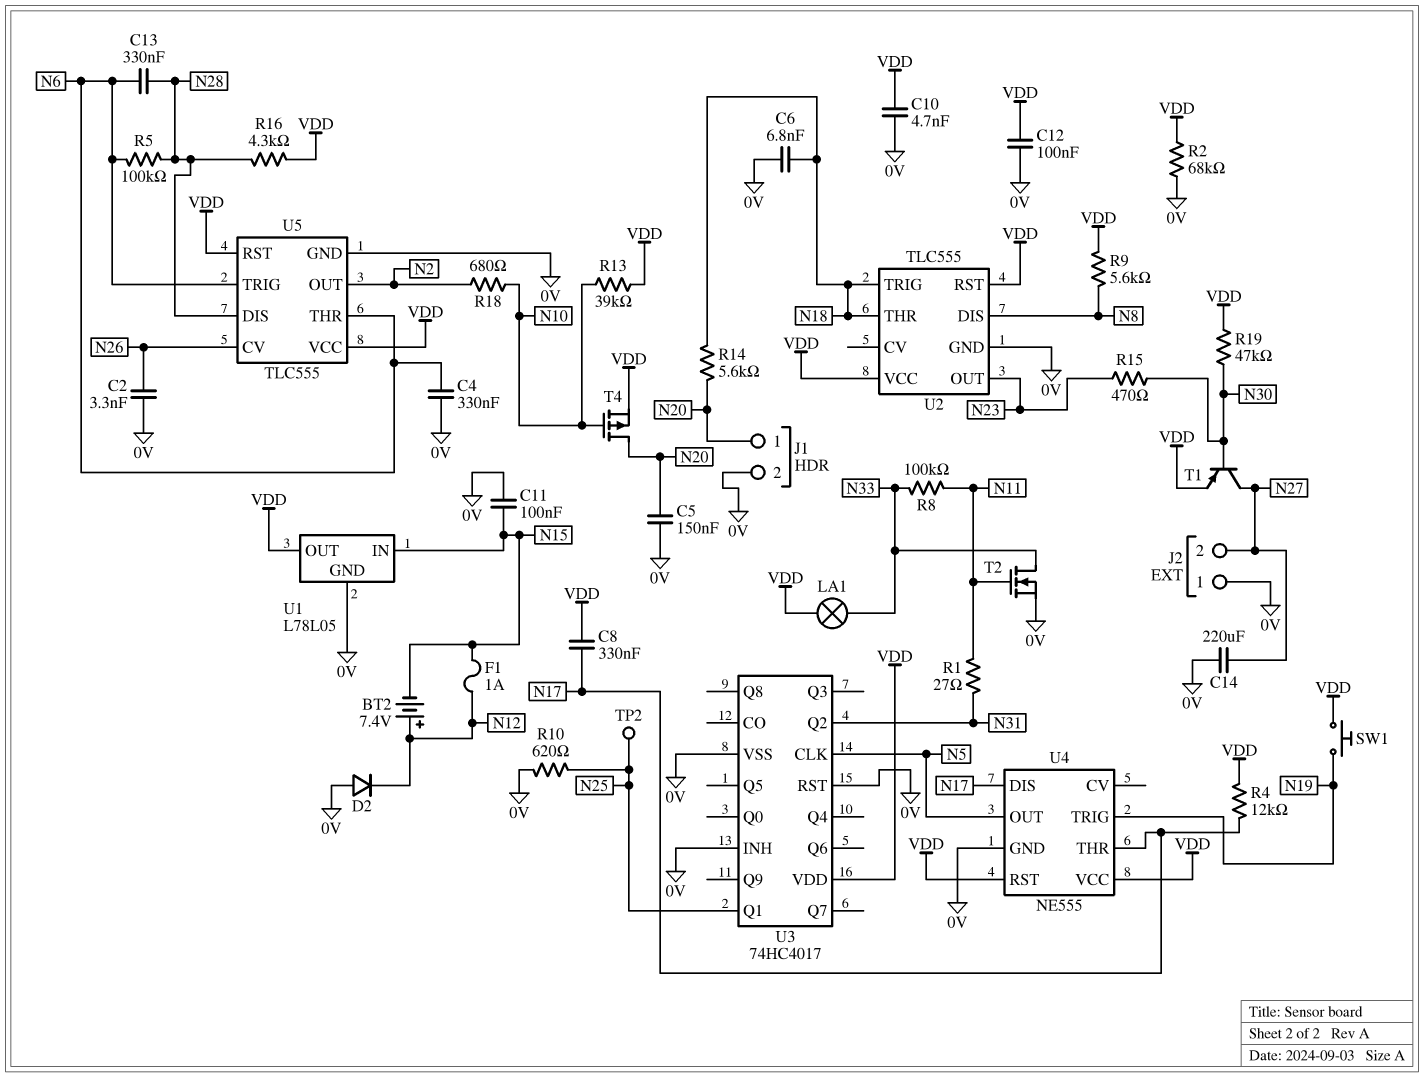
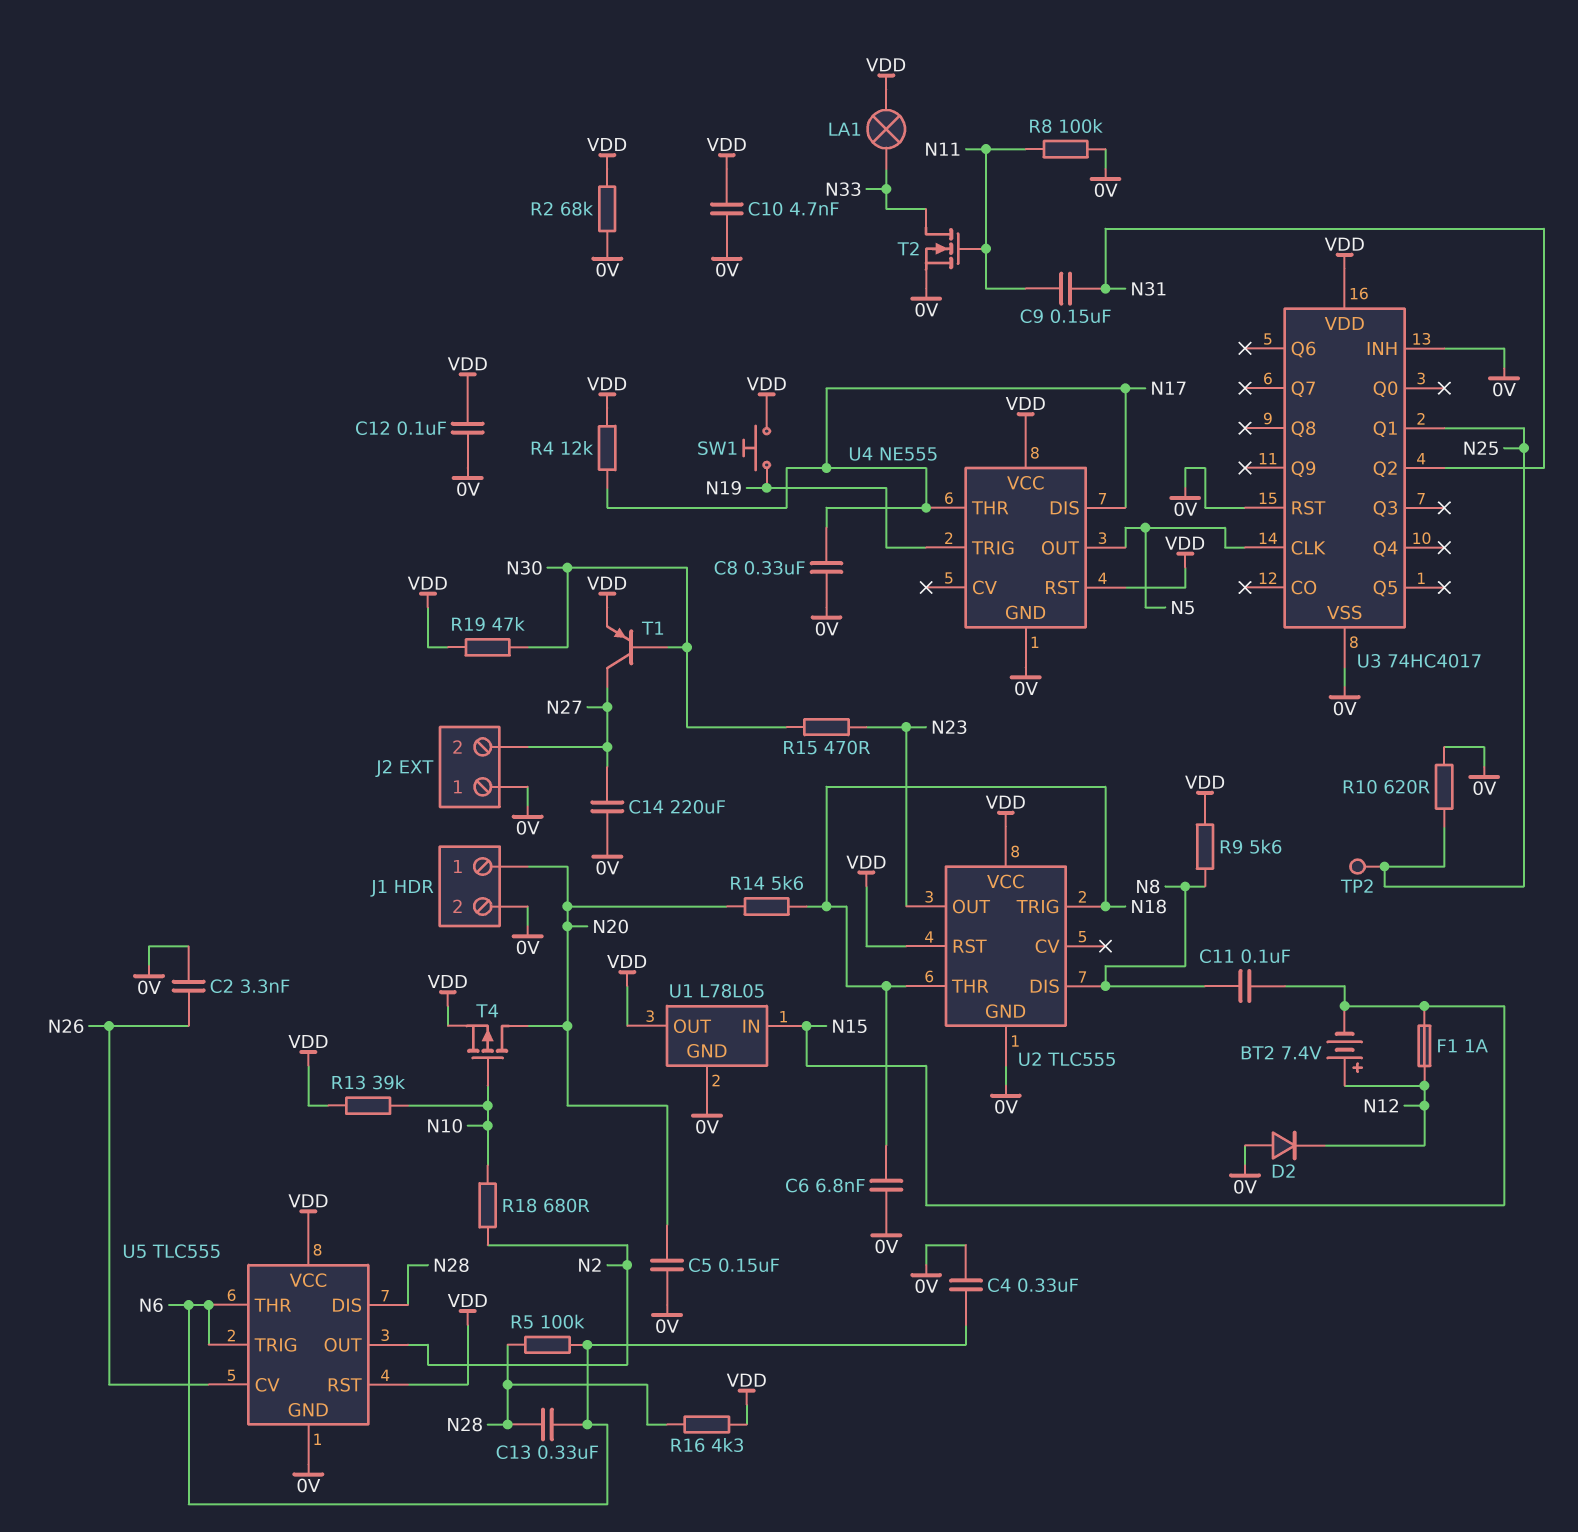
C8: 330nF (N17, VDD) -> 330nF (0V, N17)
C9: none -> 150nF (N11, N31)
C11: 100nF (0V, N15) -> 100nF (N8, N15)
R1: 27 (N11, N31) -> none
R8: 100k (N11, N33) -> 100k (0V, N11)

